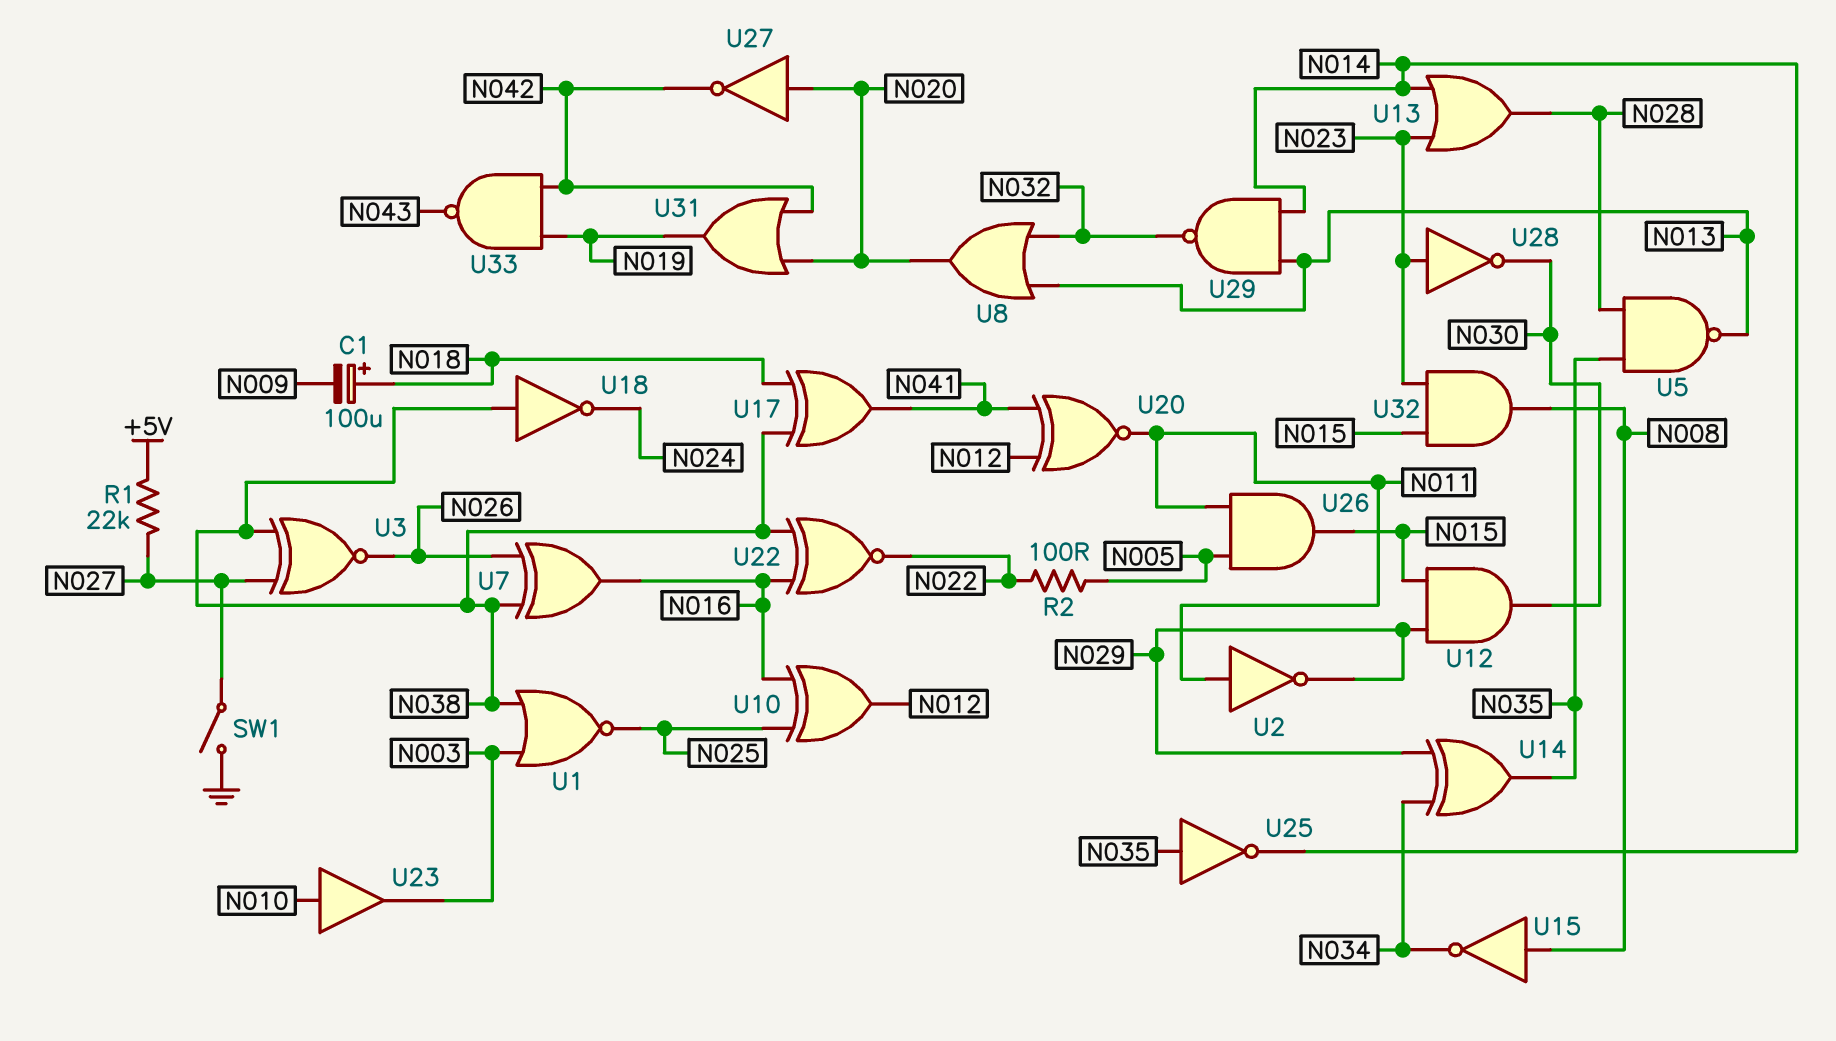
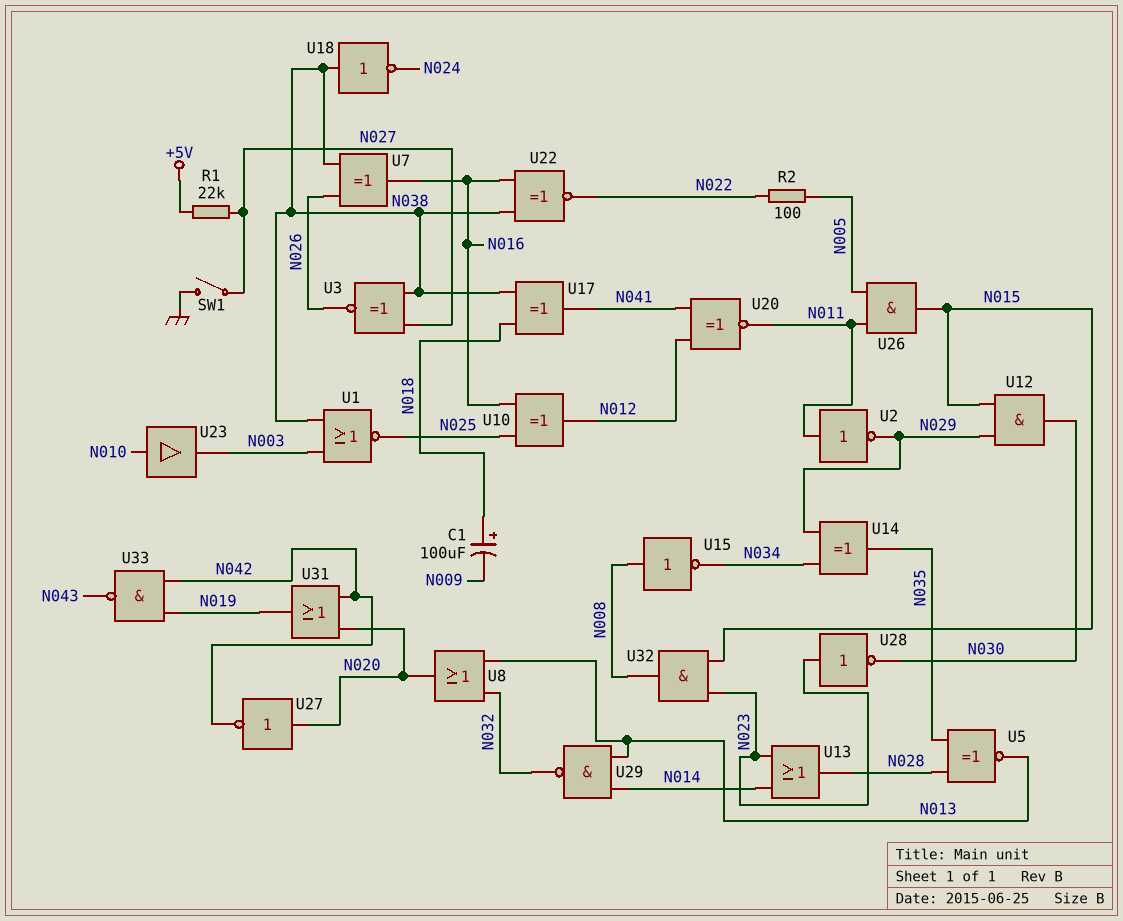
U5: NAND (in N028, in N035, out N013) -> XNOR (in N028, in N035, out N013)
U25: NOT (in N035, out N014) -> none

